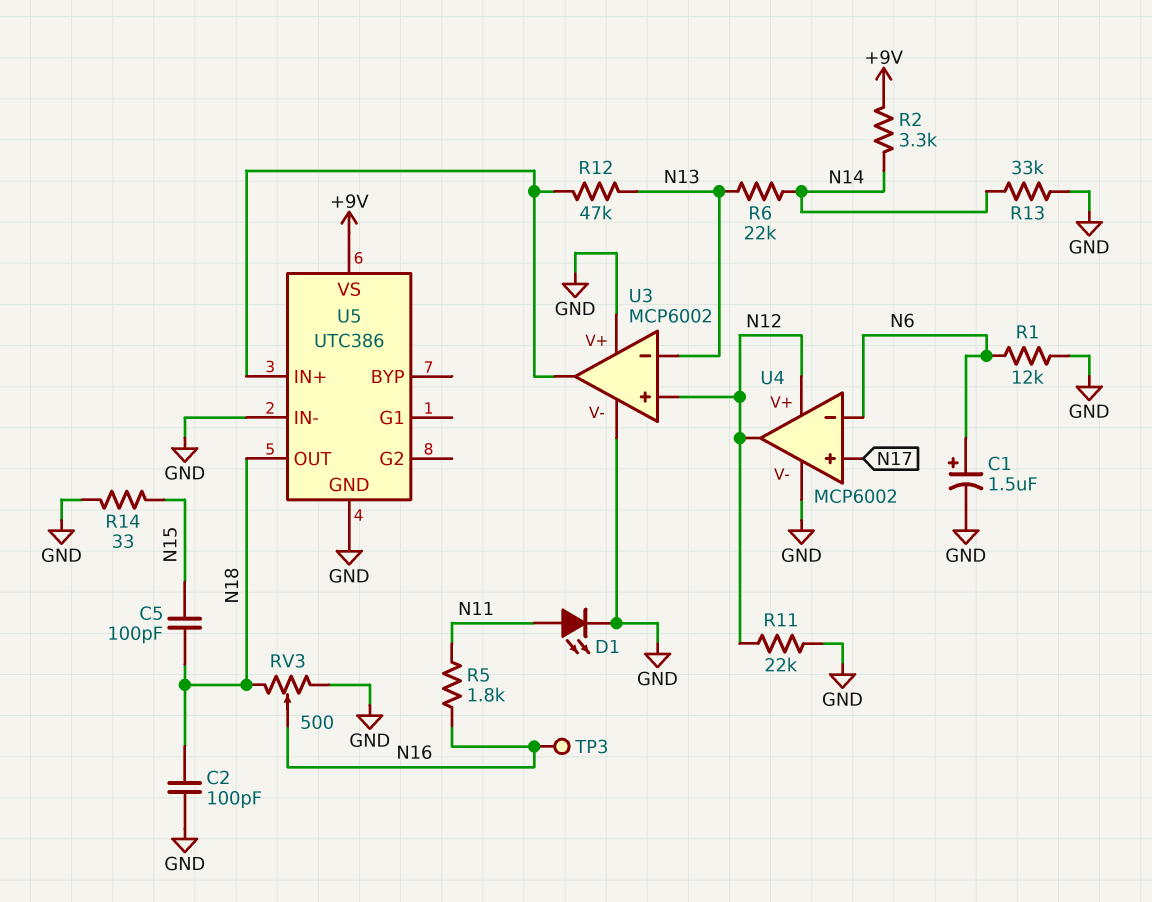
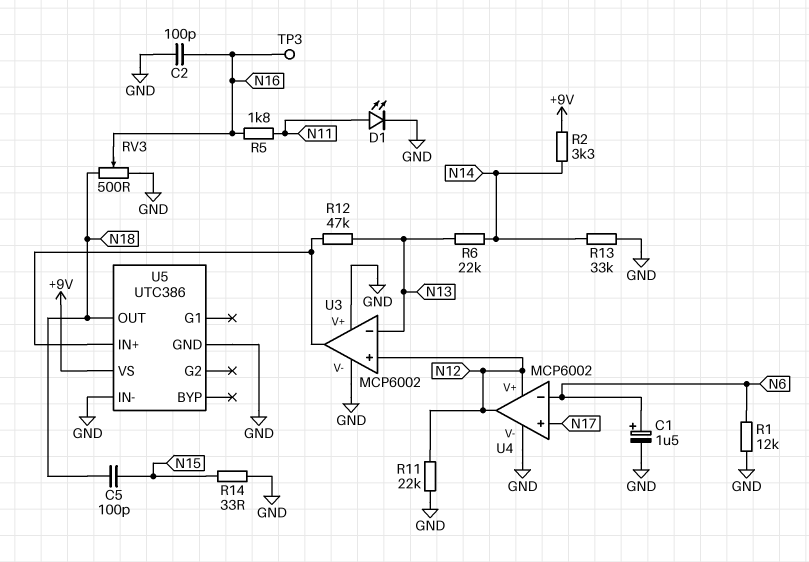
C2: 100pF (GND, N18) -> 100pF (GND, N16)

